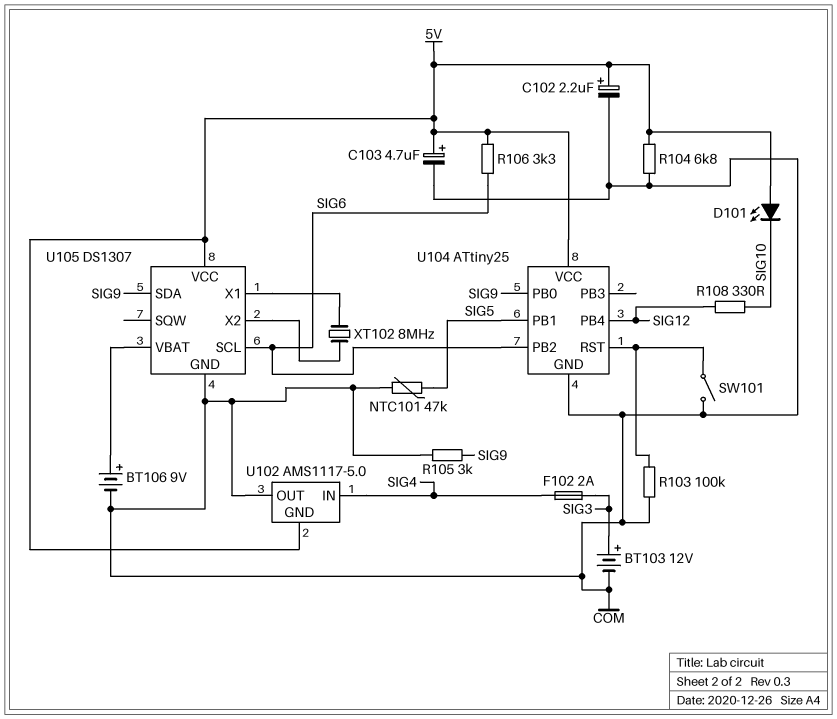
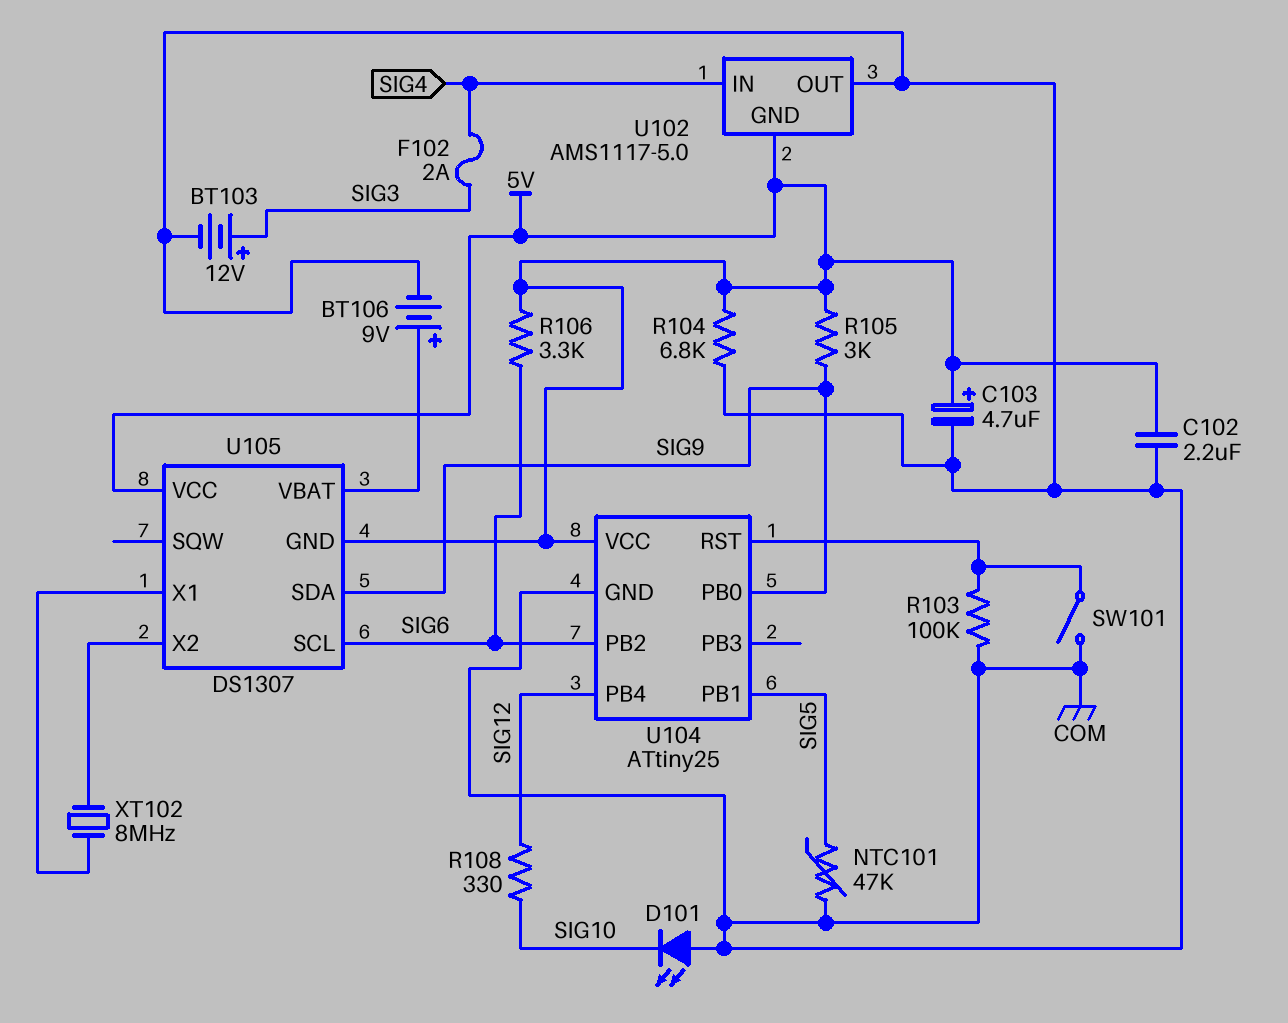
C102: 2.2uF (plus 5V, minus COM) -> 2.2uF (5V, COM)
D101: LED (A 5V, K SIG10) -> LED (A COM, K SIG10)
R105: 3k (COM, SIG9) -> 3k (5V, SIG9)
U105 pin GND: COM -> 5V

